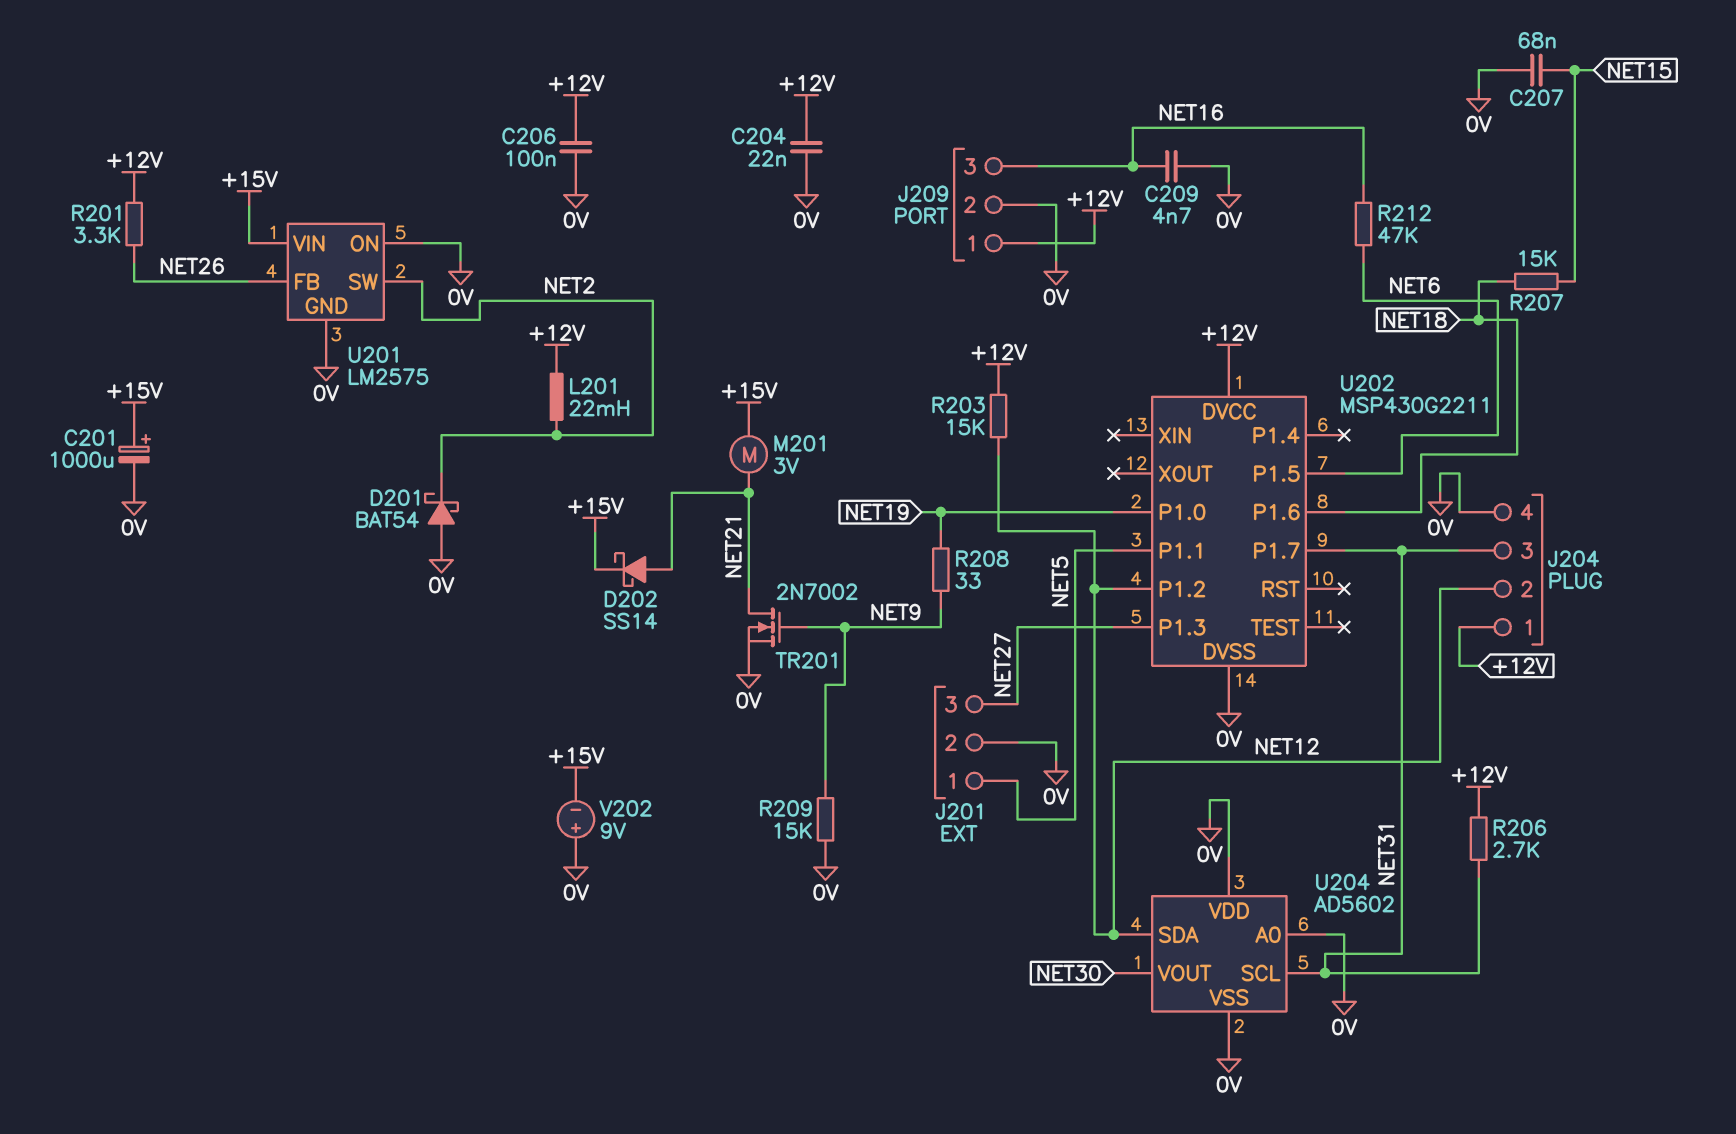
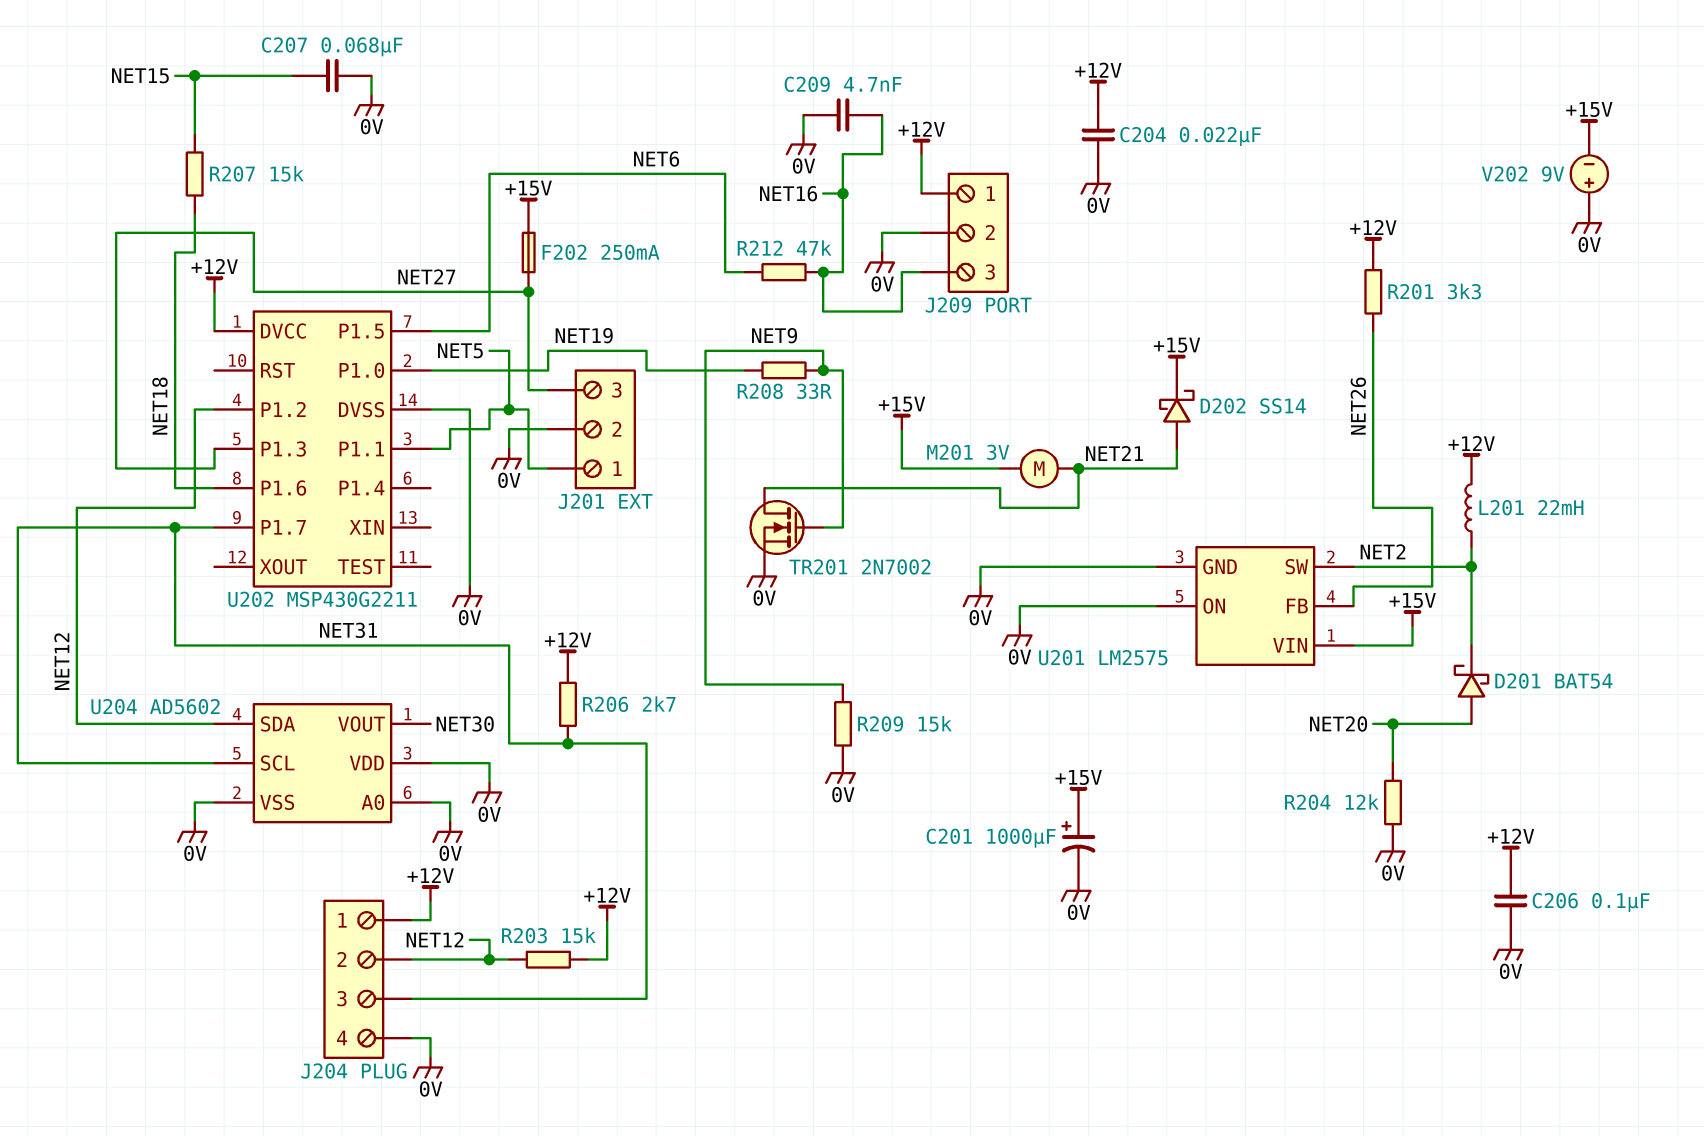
D201: schottky BAT54 (A 0V, K NET2) -> schottky BAT54 (A NET20, K NET2)
F202: none -> 250mA (+15V, NET27)
R204: none -> 12k (0V, NET20)

